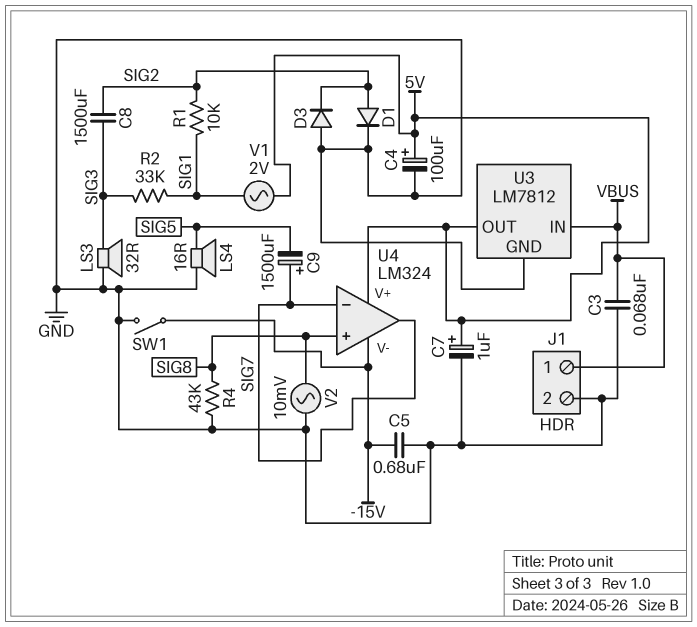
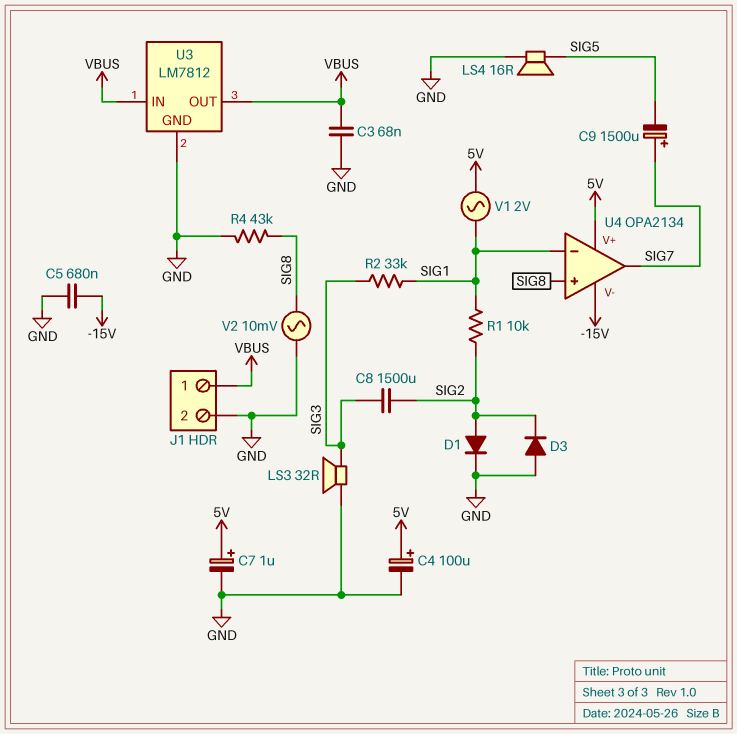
SW1: switch (-15V, GND) -> none
U3 pin OUT: 5V -> VBUS
U4: LM324 -> OPA2134
U4 pin in-: SIG7 -> SIG1

